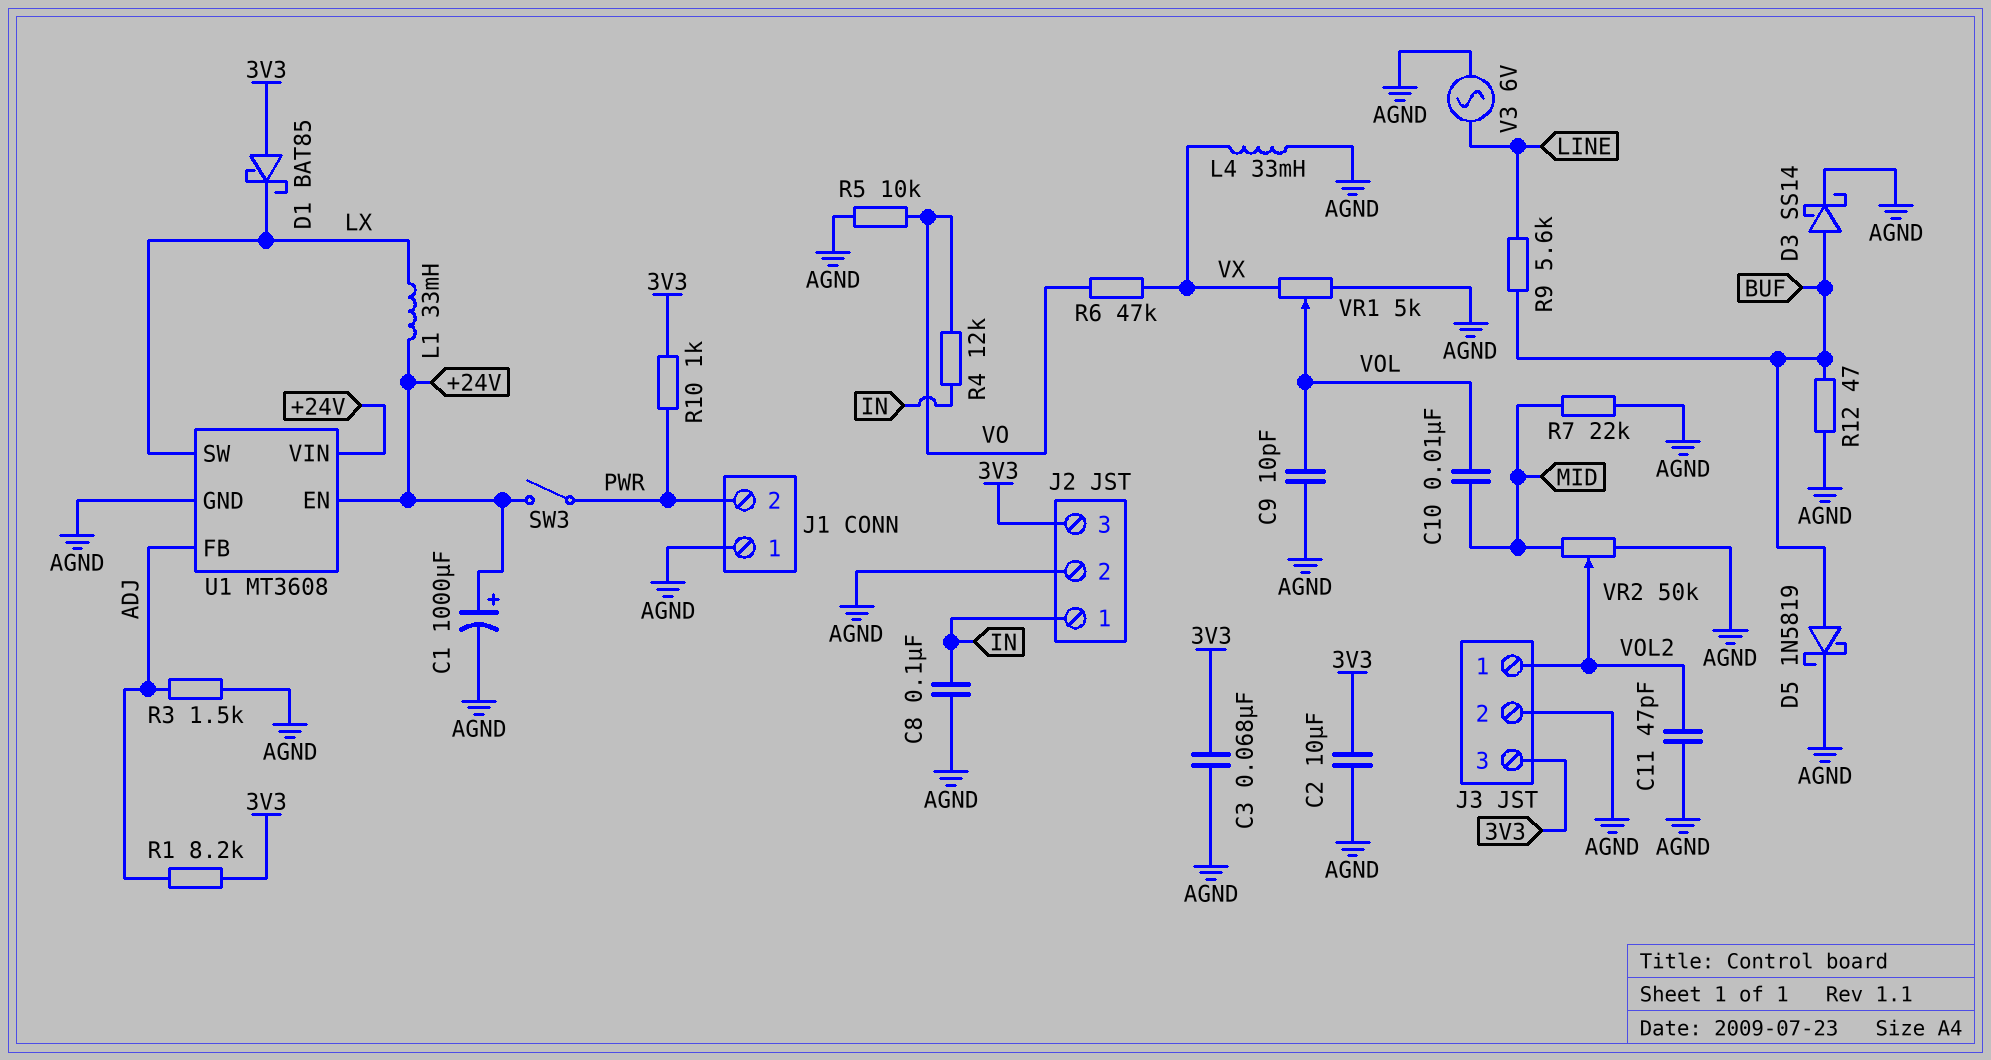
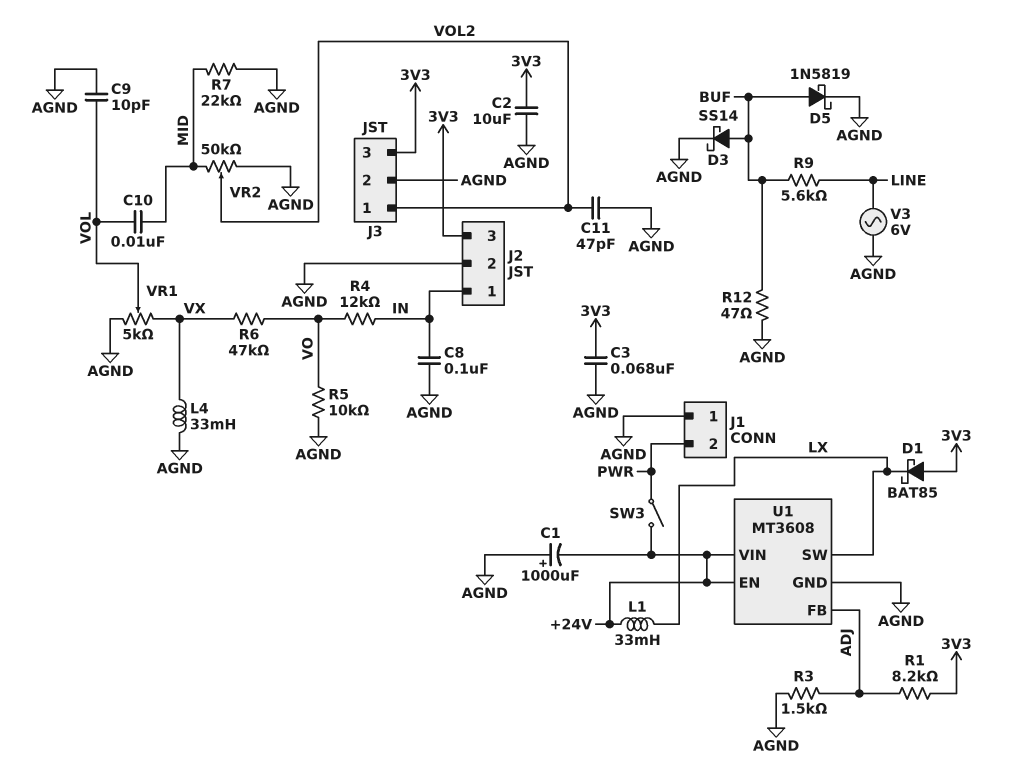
C1: 1000uF (plus +24V, minus AGND) -> 1000uF (plus AGND, minus +24V)
R10: 1k (3V3, PWR) -> none

